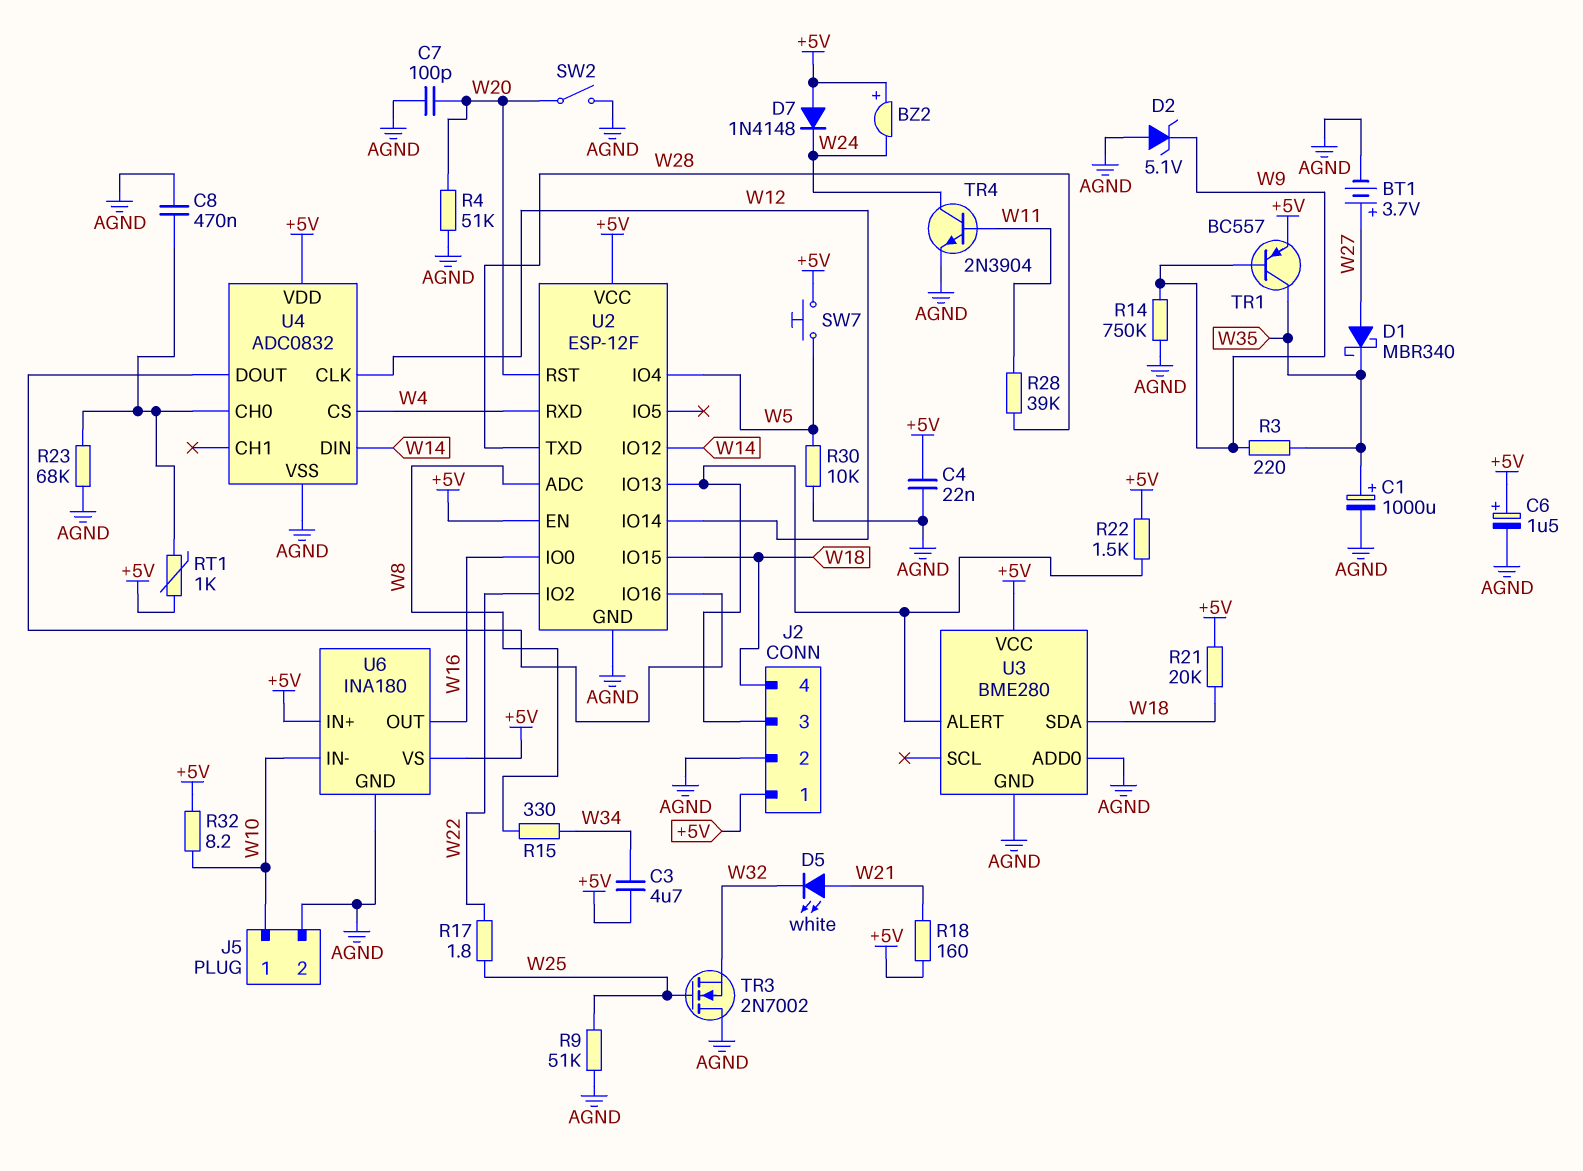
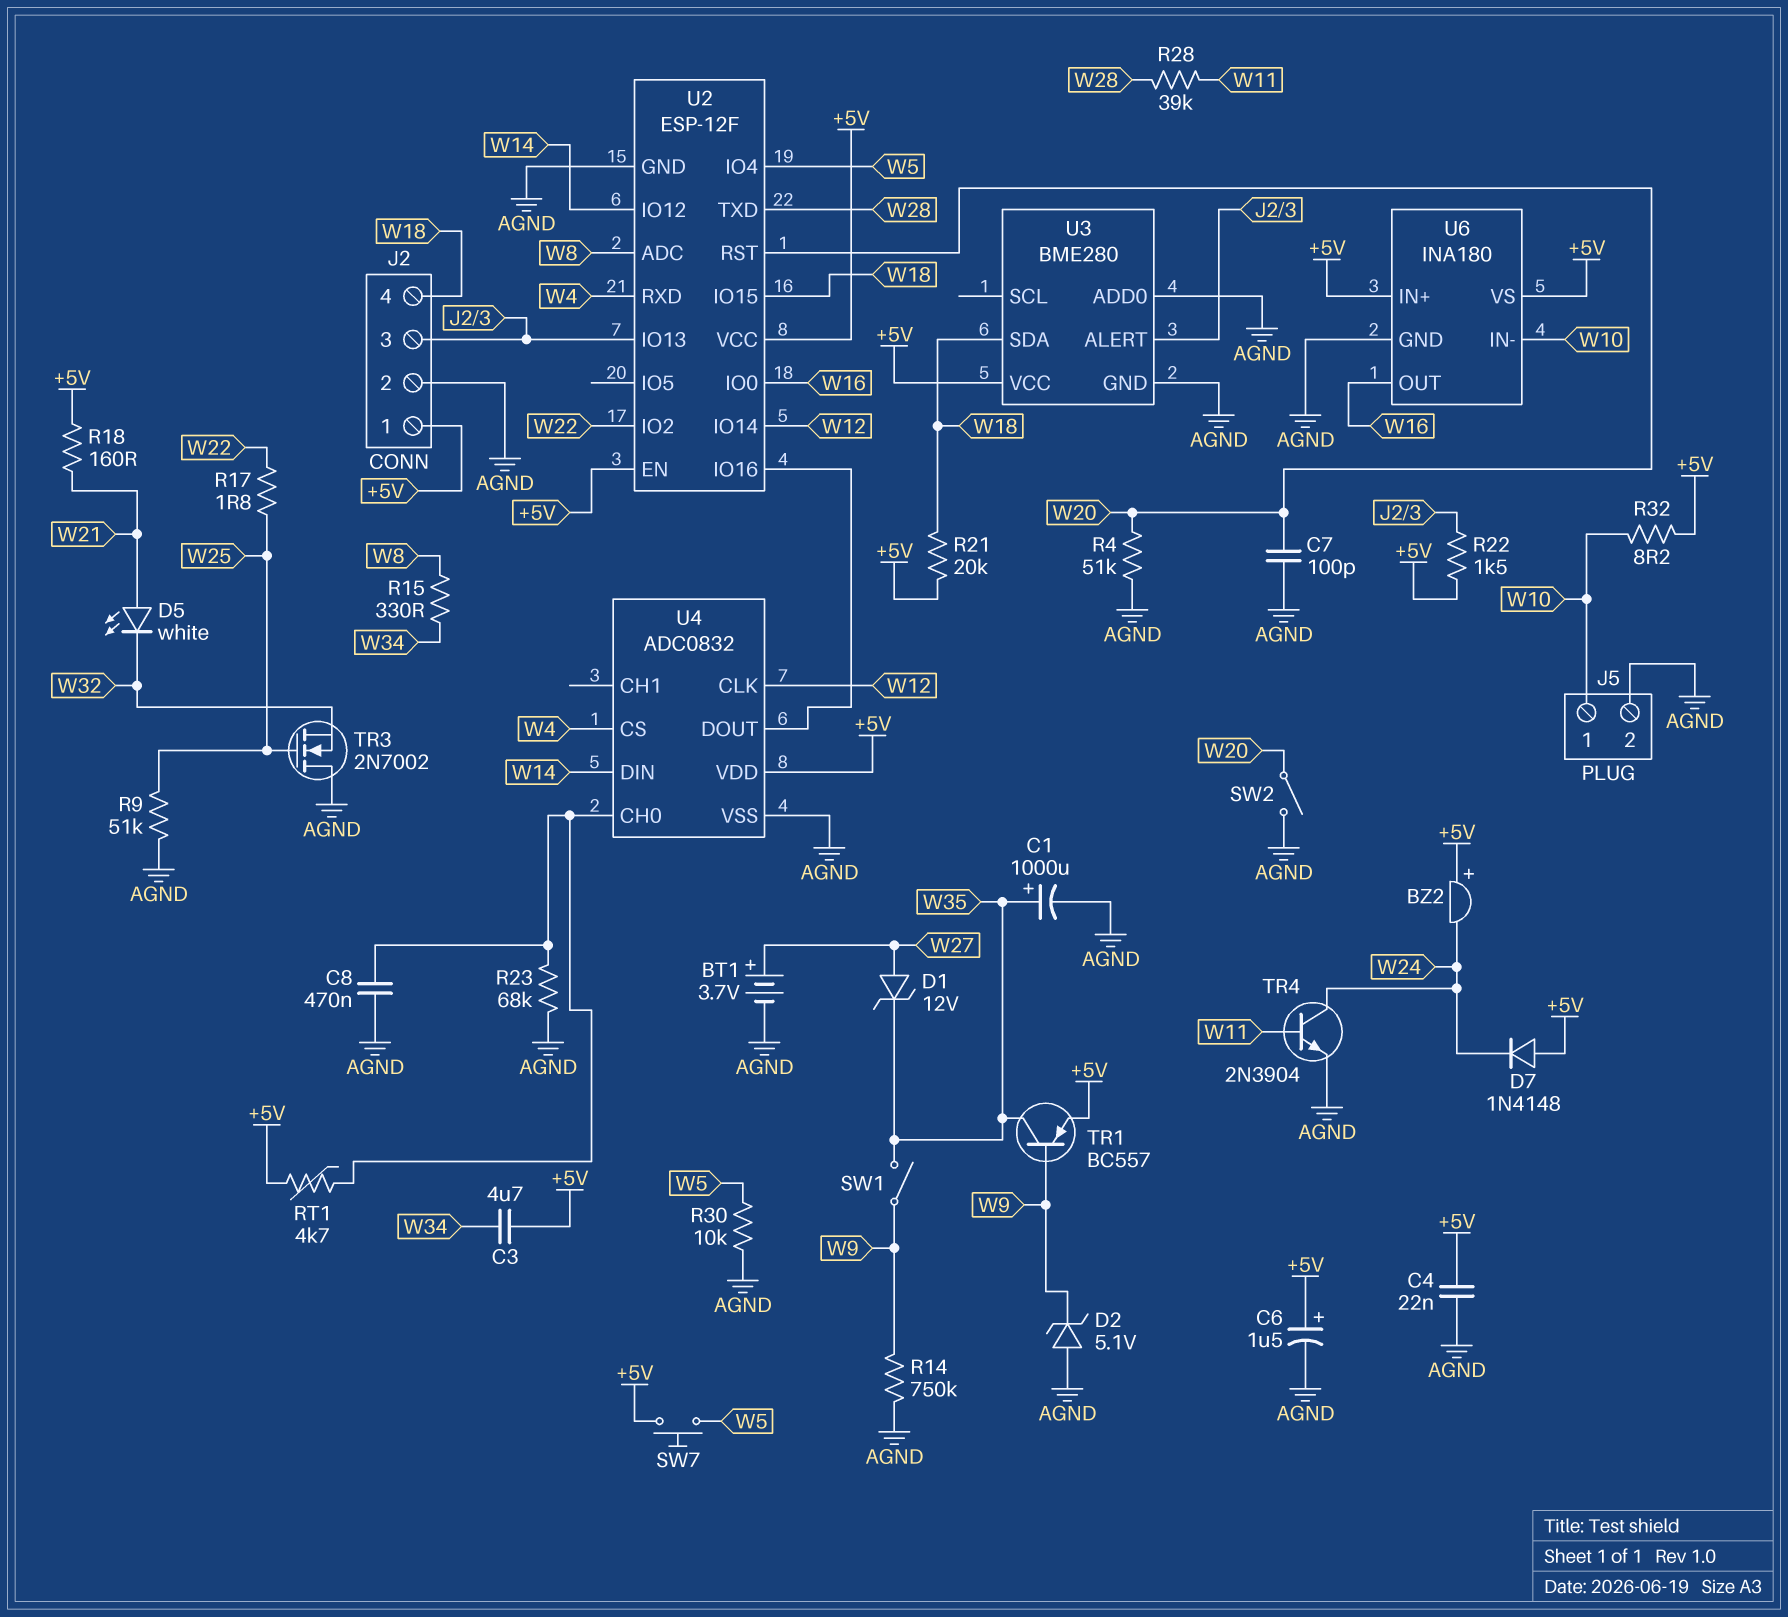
D1: schottky MBR340 (A W27, K W35) -> zener 12V (A W27, K W35)
R3: 220 (W9, W35) -> none
RT1: 1k (+5V, U4/CH0) -> 4.7k (+5V, U4/CH0)
SW1: none -> switch (W9, W35)

